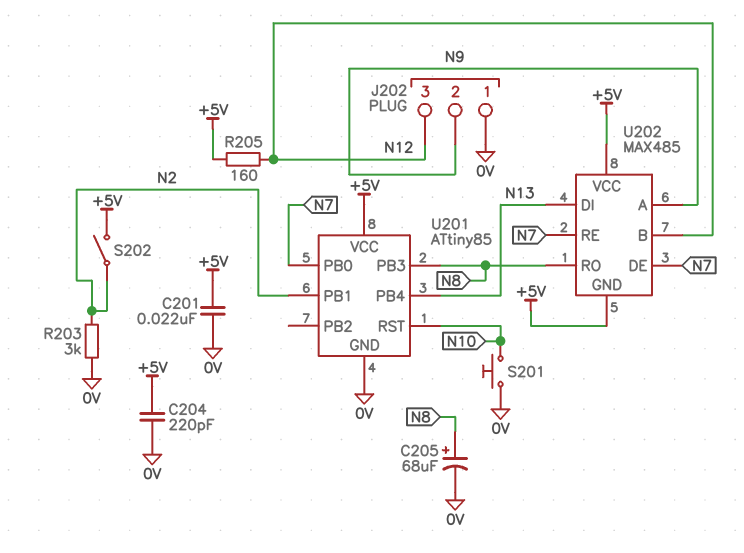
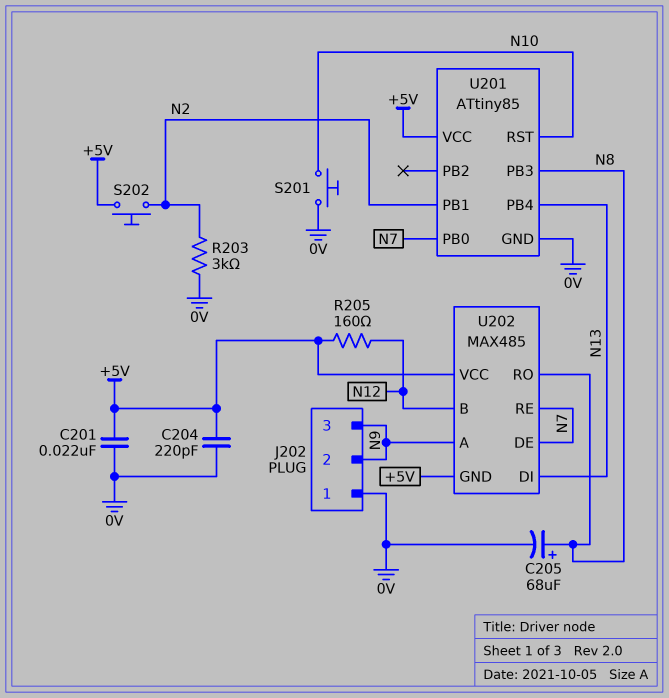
J202 pin 3: N12 -> N9
S202: switch (+5V, N2) -> button (+5V, N2)

